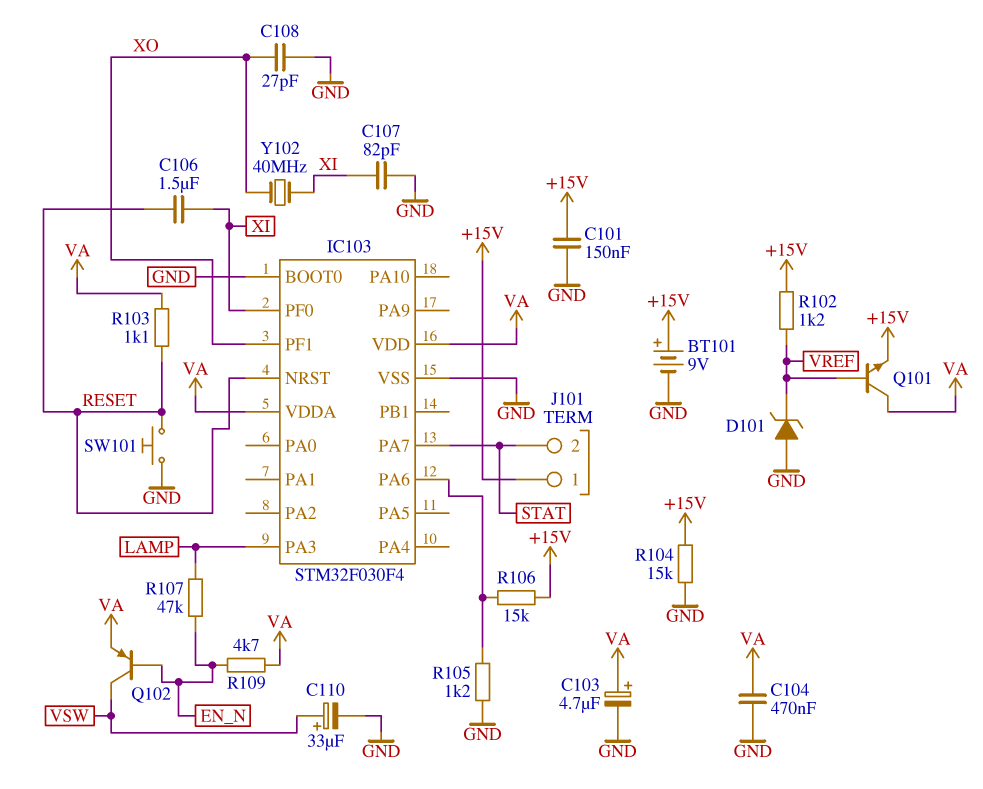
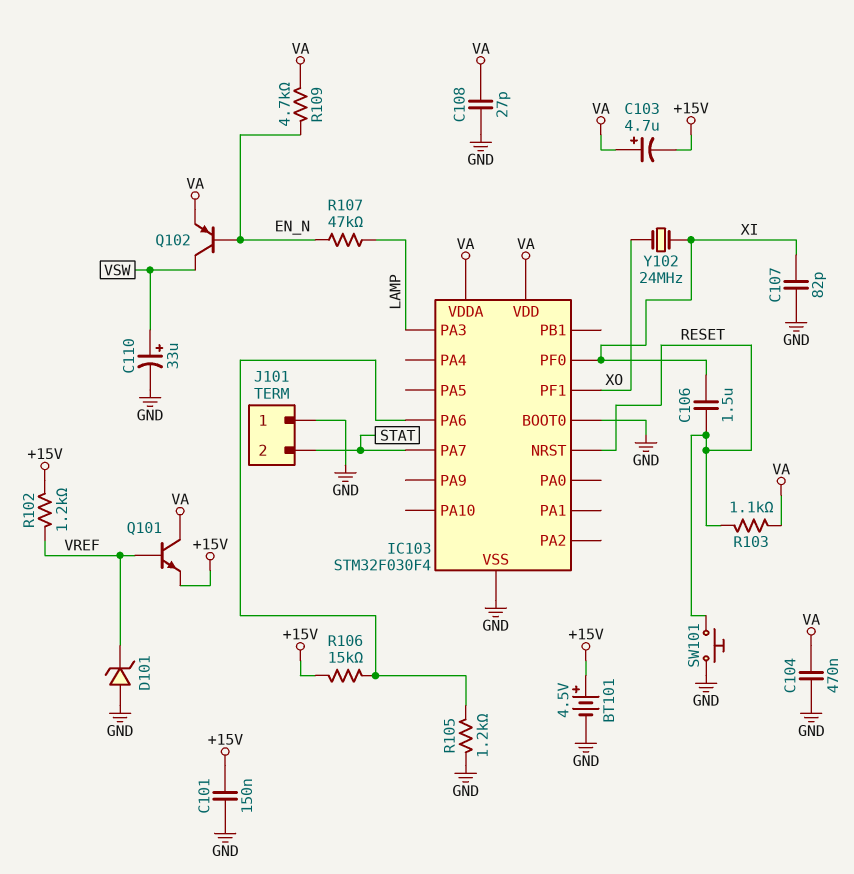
BT101: 9V (plus +15V, minus GND) -> 4.5V (plus +15V, minus GND)
C103: 4.7uF (plus VA, minus GND) -> 4.7uF (plus VA, minus +15V)
C108: 27pF (GND, XO) -> 27pF (GND, VA)
J101 pin 1: +15V -> GND
R104: 15k (+15V, GND) -> none
Y102: 40MHz (XI, XO) -> 24MHz (XI, XO)

